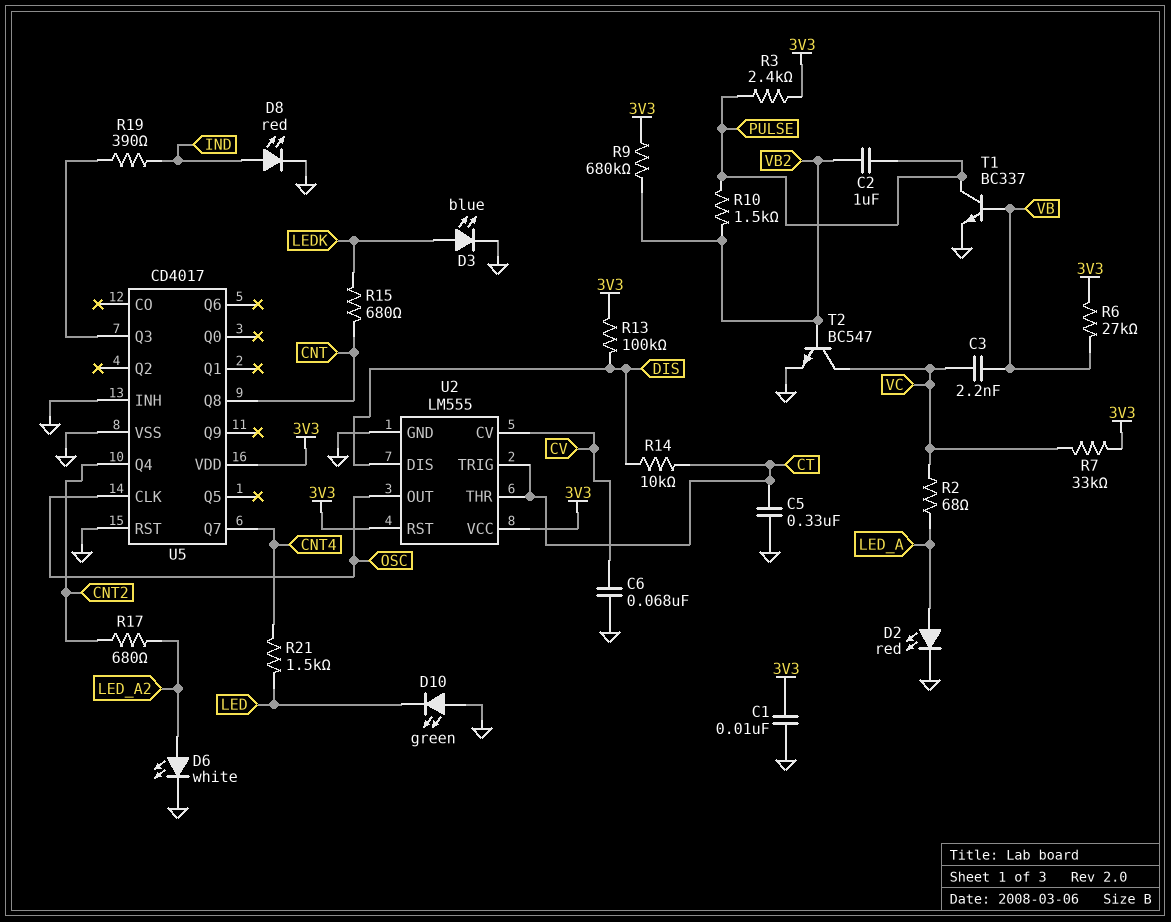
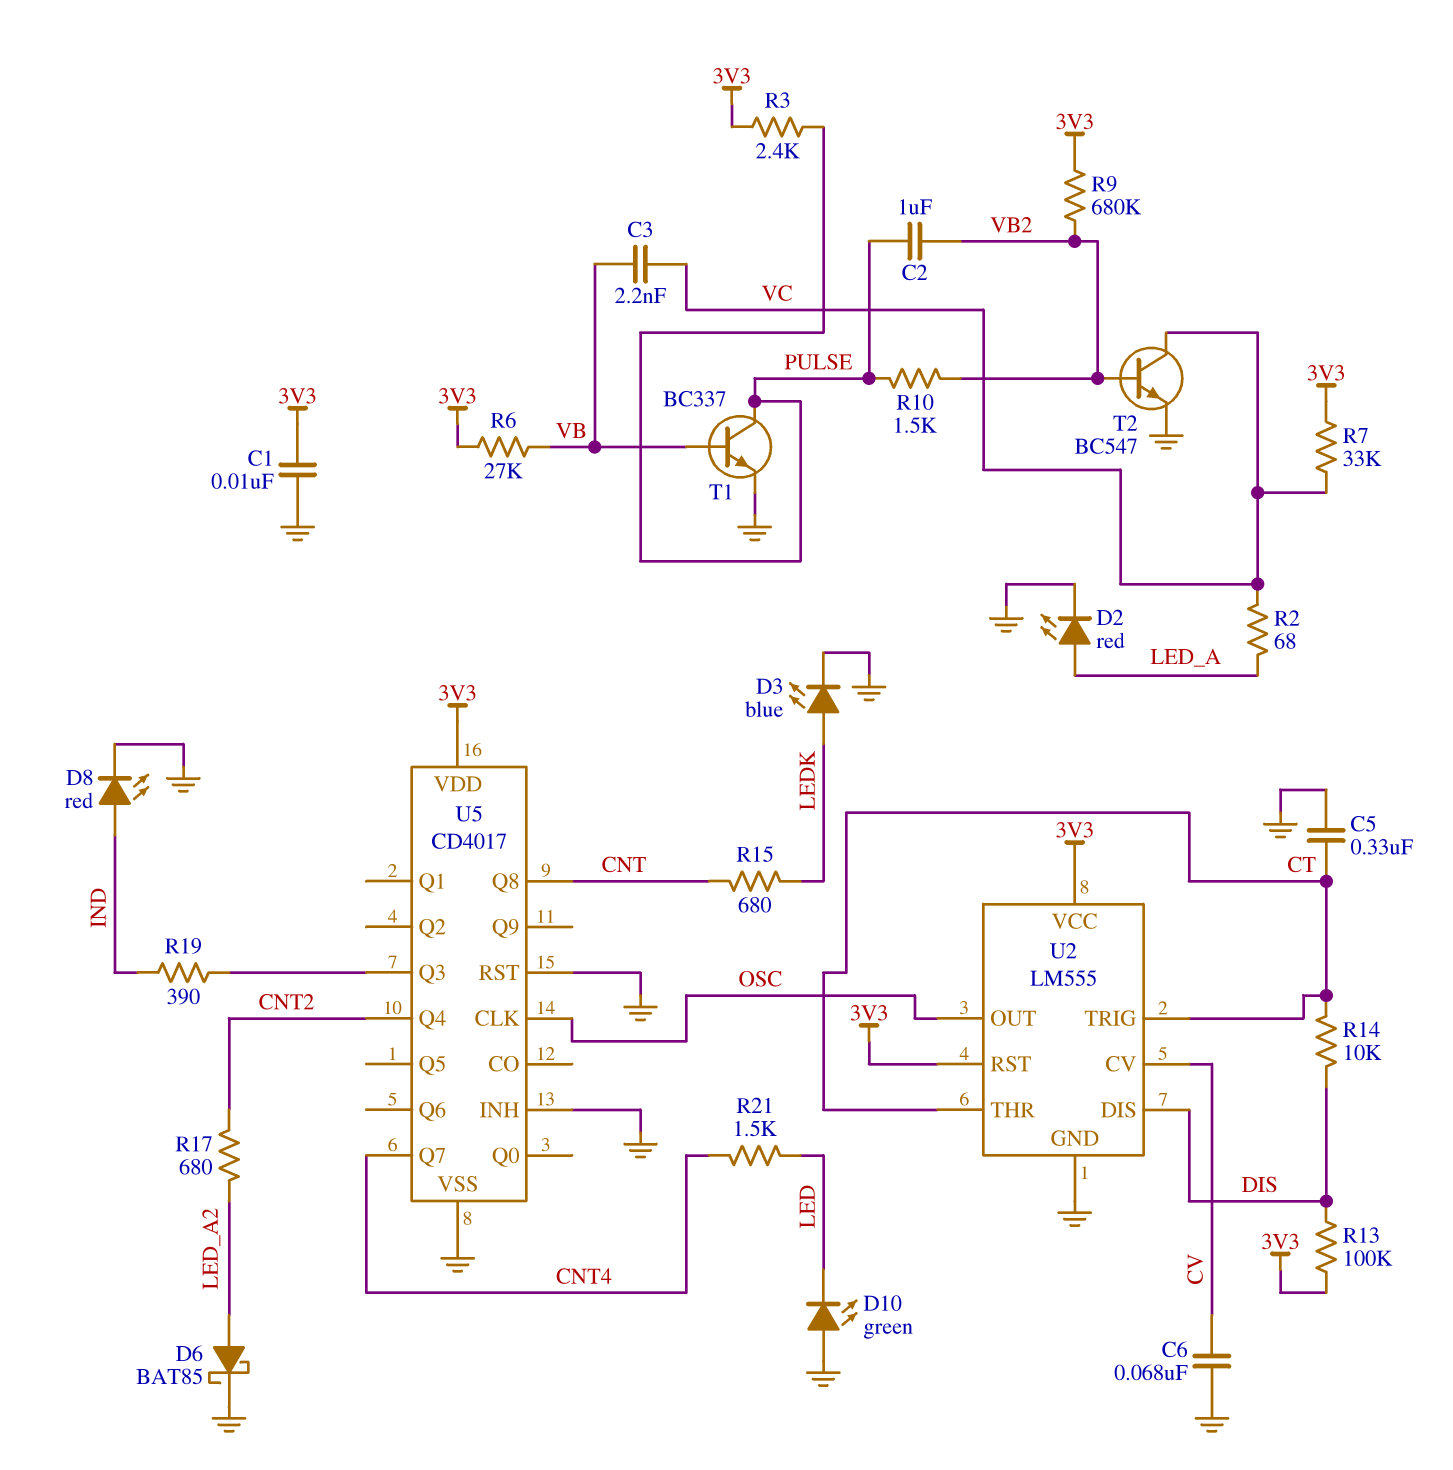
D6: LED white (A LED_A2, K GND) -> schottky BAT85 (A LED_A2, K GND)

